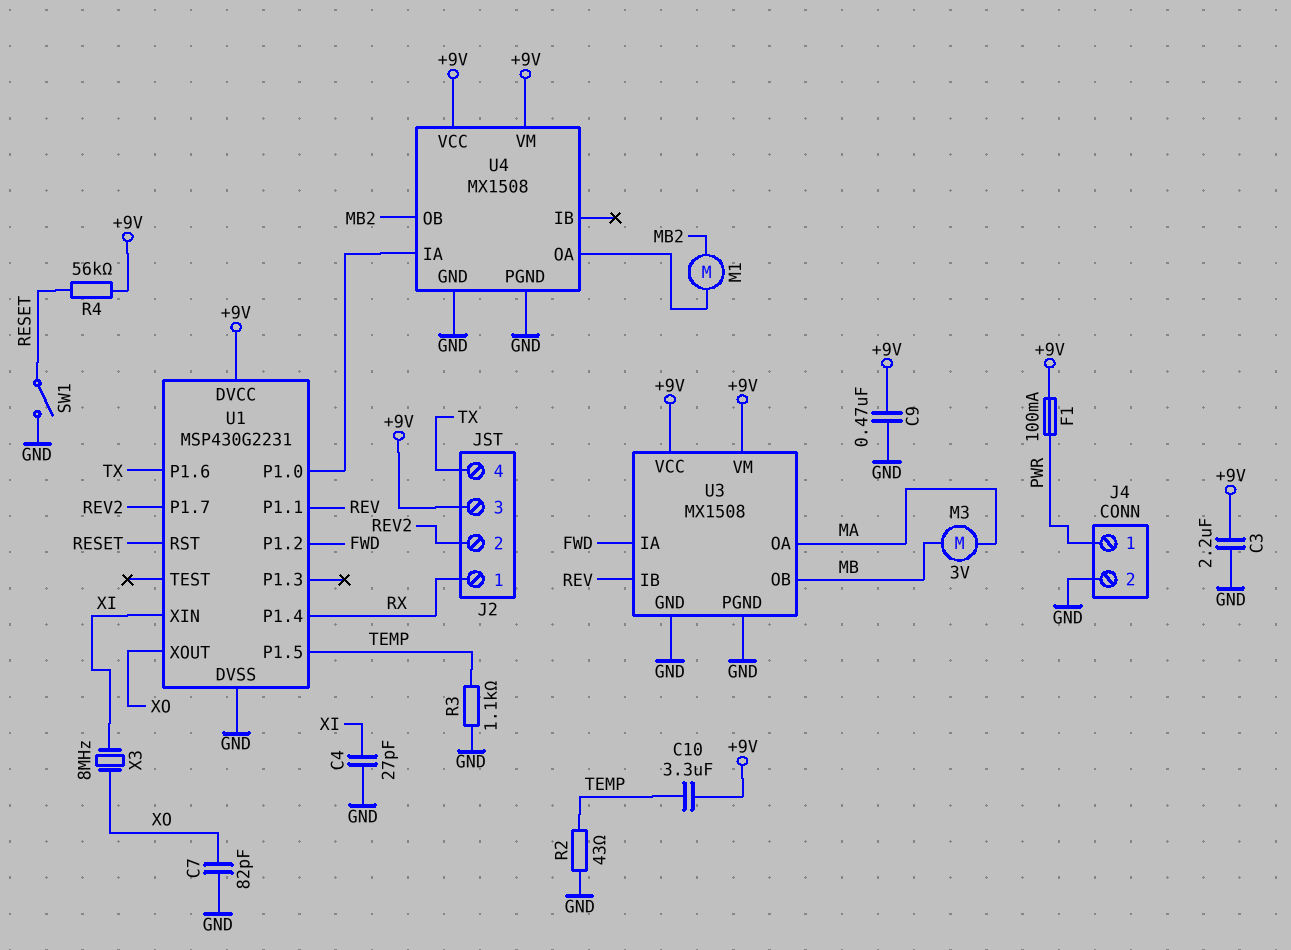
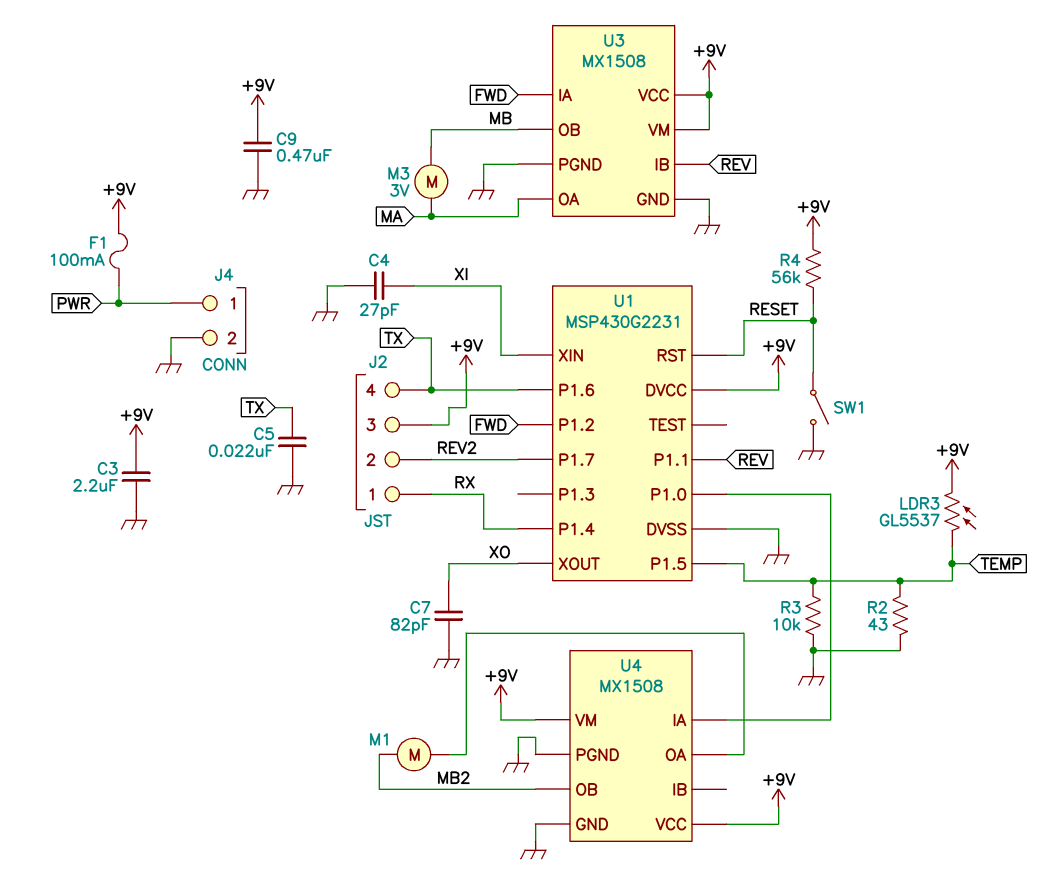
C5: none -> 22nF (GND, TX)
C10: 3.3uF (+9V, TEMP) -> none
LDR3: none -> GL5537 (+9V, TEMP)
R3: 1.1k (GND, TEMP) -> 10k (GND, TEMP)
X3: 8MHz (XI, XO) -> none

